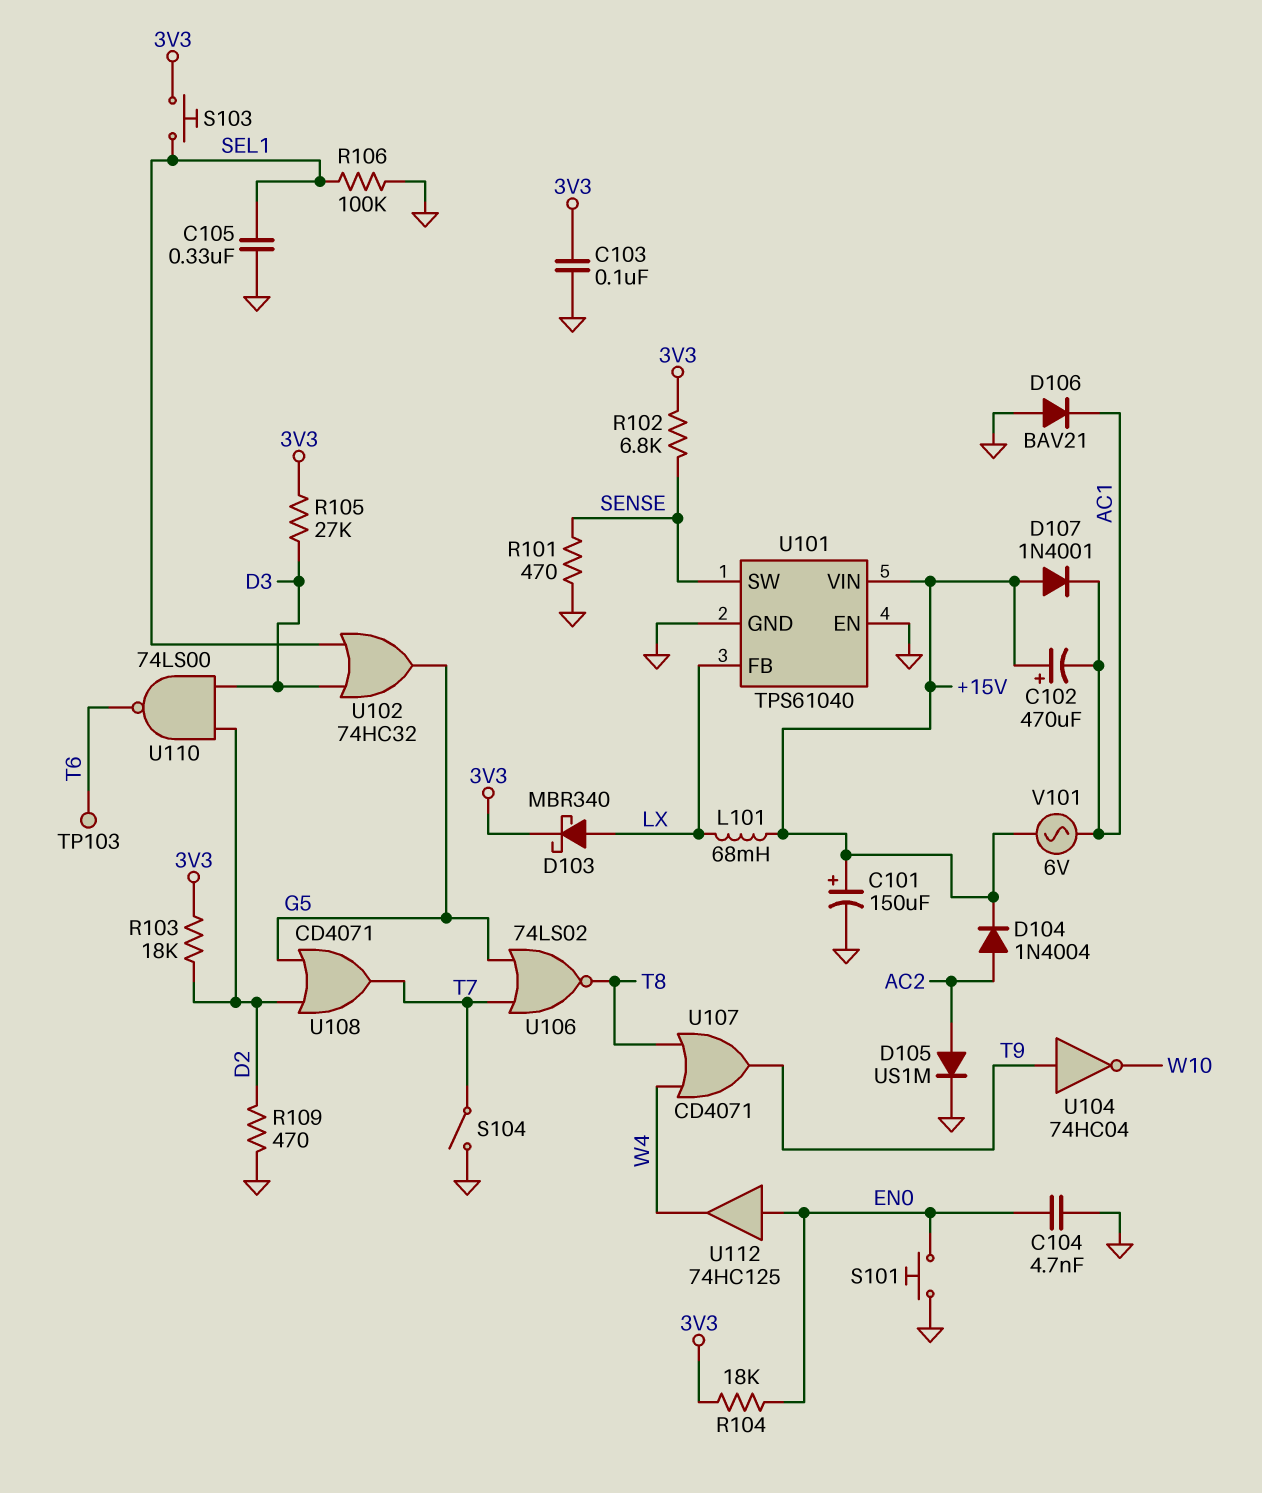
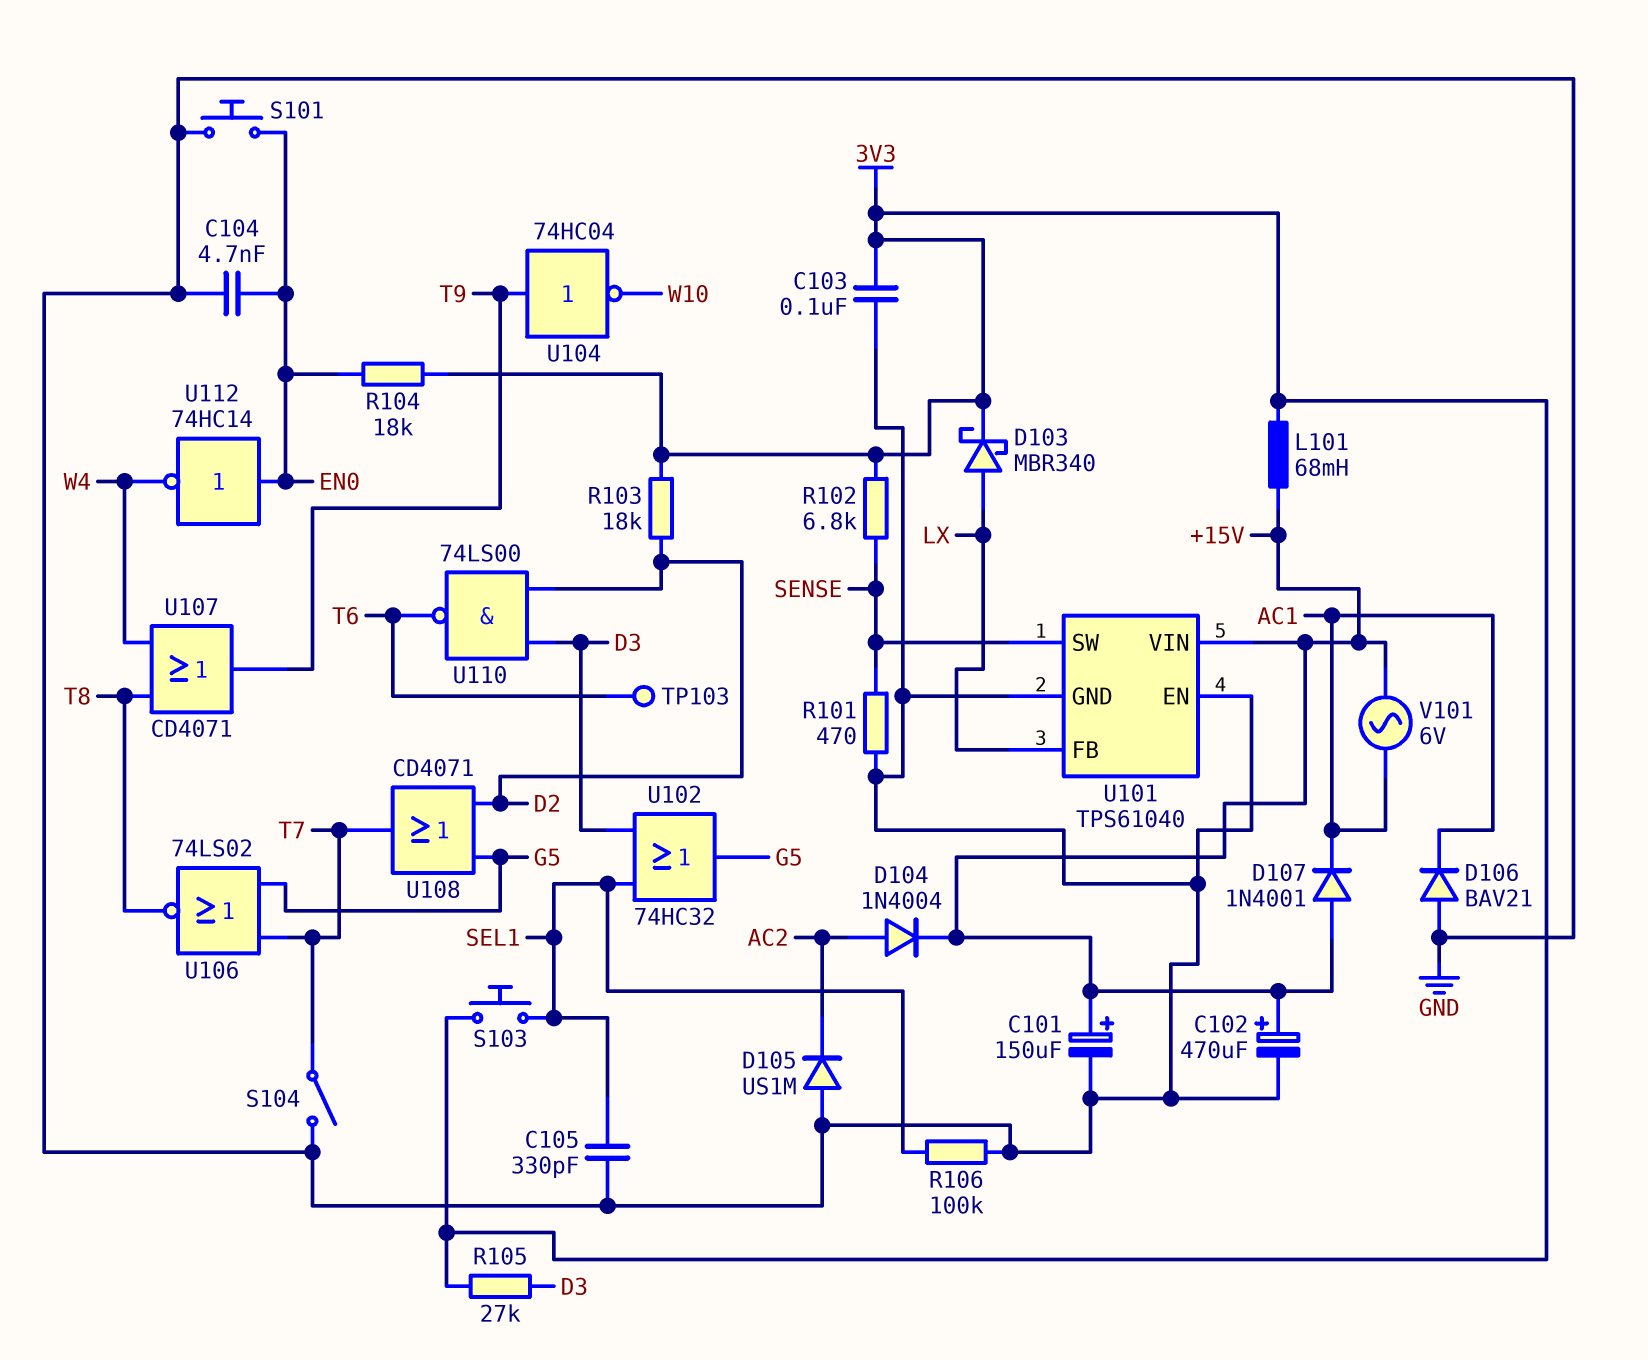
C102: 470uF (plus +15V, minus AC1) -> 470uF (plus +15V, minus GND)
C105: 330nF (GND, SEL1) -> 330pF (GND, SEL1)
D105: diode US1M (A AC2, K GND) -> diode US1M (A GND, K AC2)
L101: 68mH (+15V, LX) -> 68mH (+15V, 3V3)
R109: 470 (D2, GND) -> none
U112: buffer 74HC125 (in EN0, out W4) -> NOT 74HC14 (in EN0, out W4)

